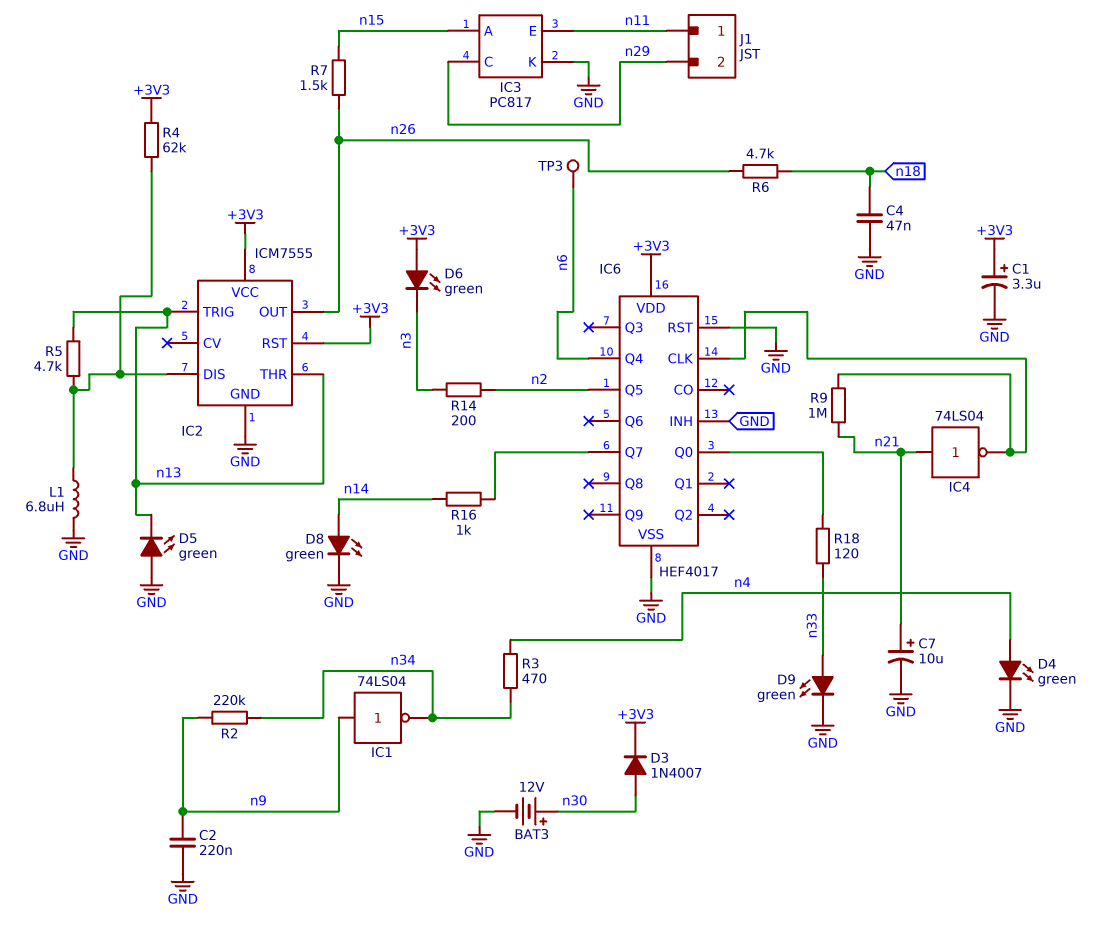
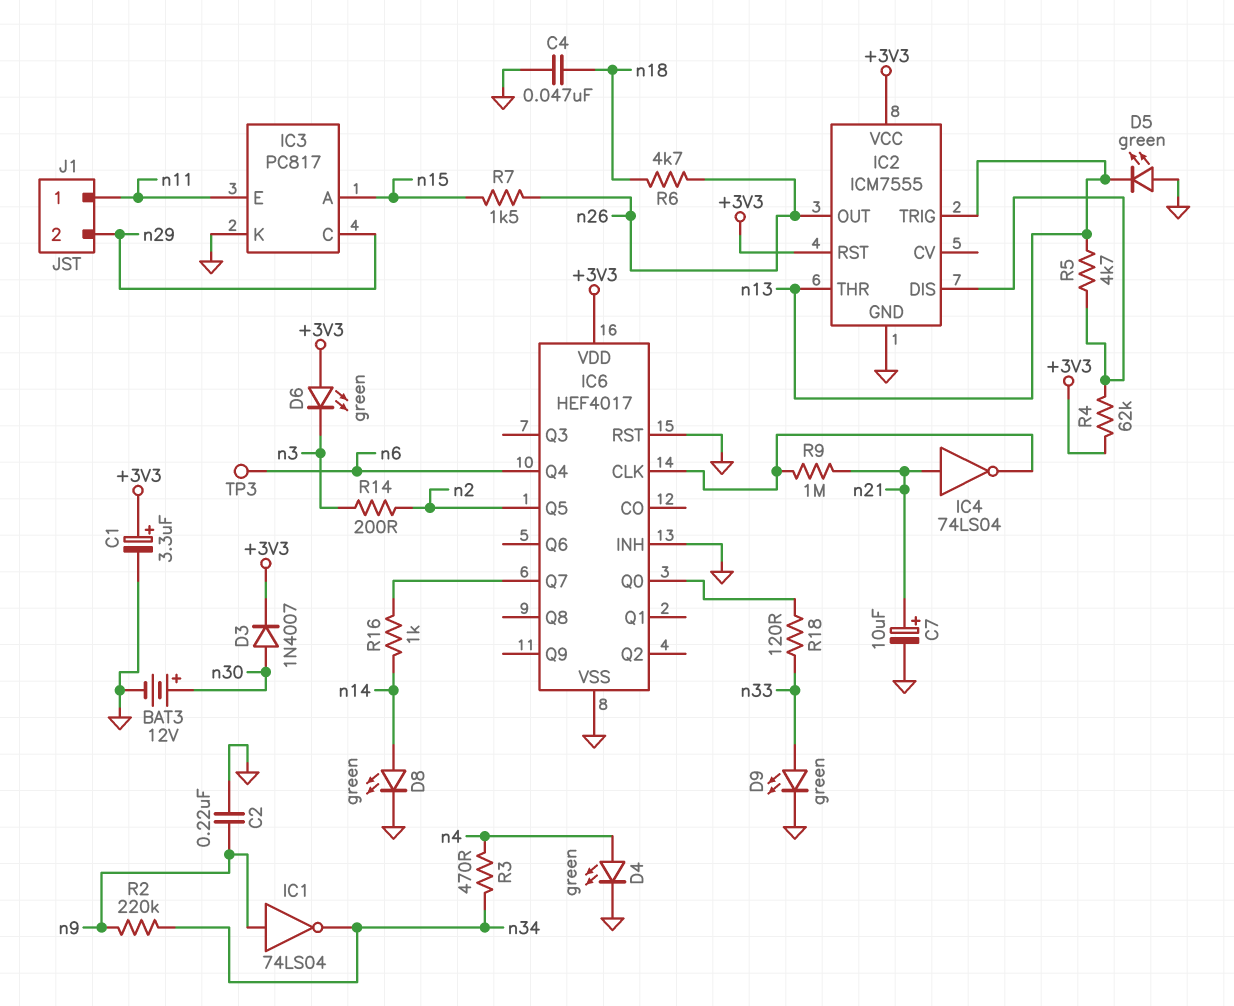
L1: 6.8uH (GND, IC2/DIS) -> none

